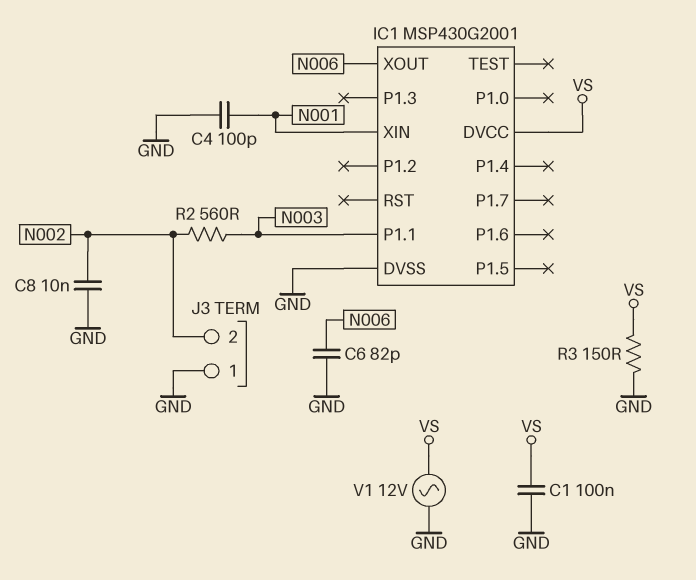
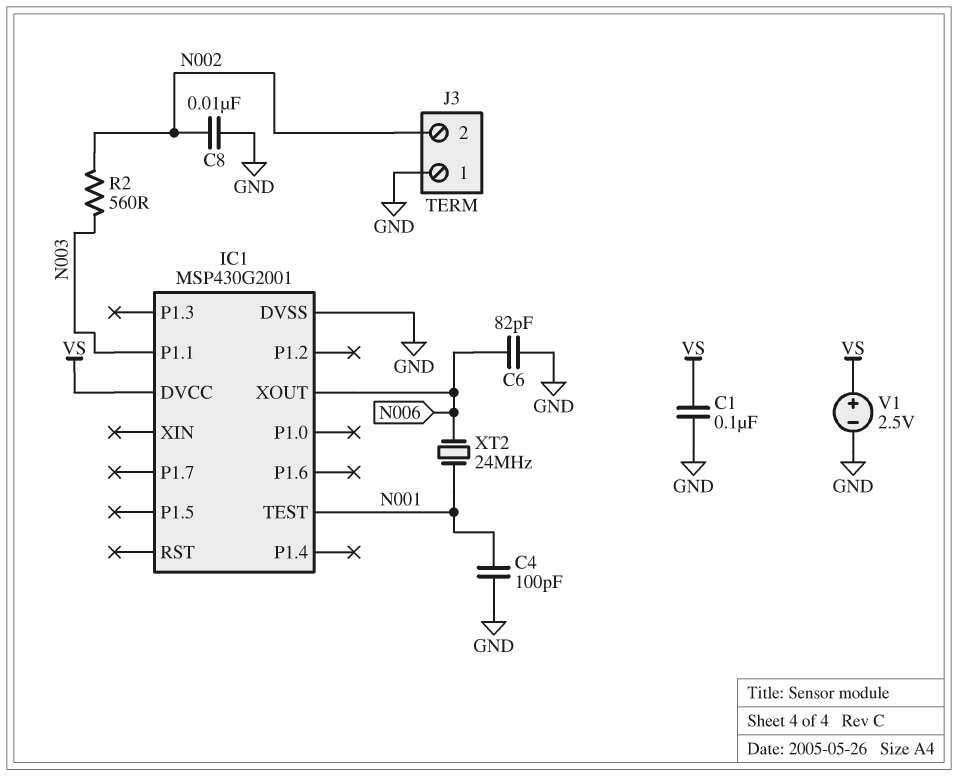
IC1 pin TEST: none -> N001
IC1 pin XIN: N001 -> none
R3: 150 (GND, VS) -> none
V1: AC 12V (GND, VS) -> 2.5V (plus VS, minus GND)
XT2: none -> 24MHz (N001, N006)

